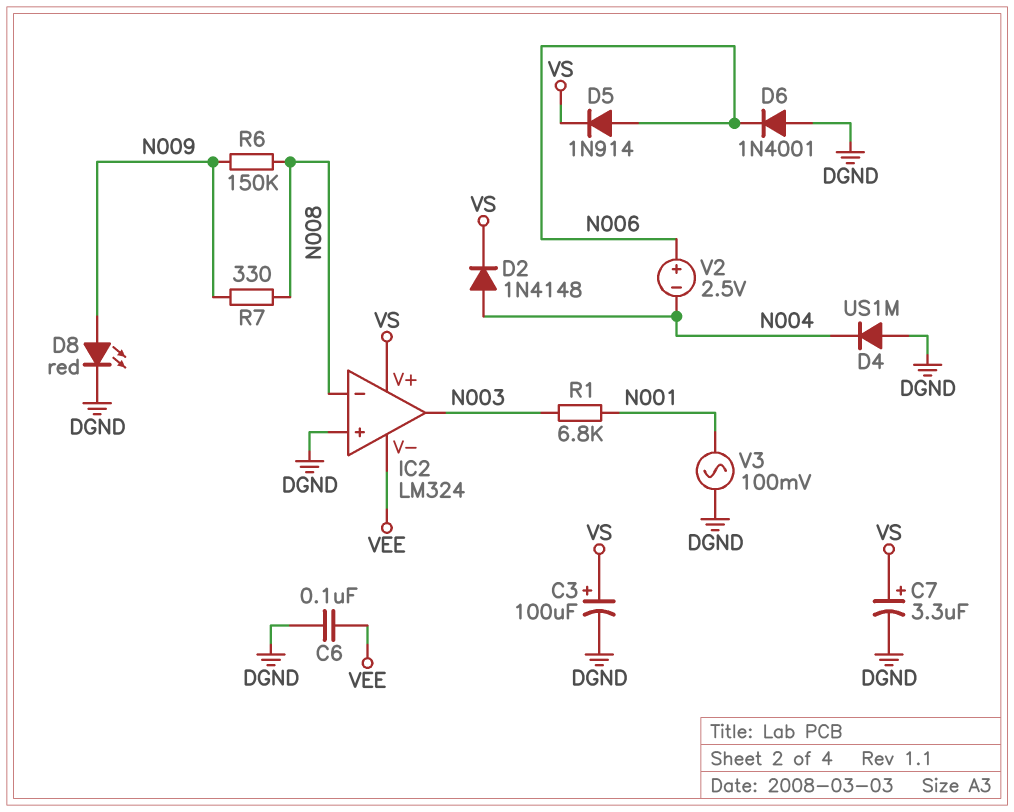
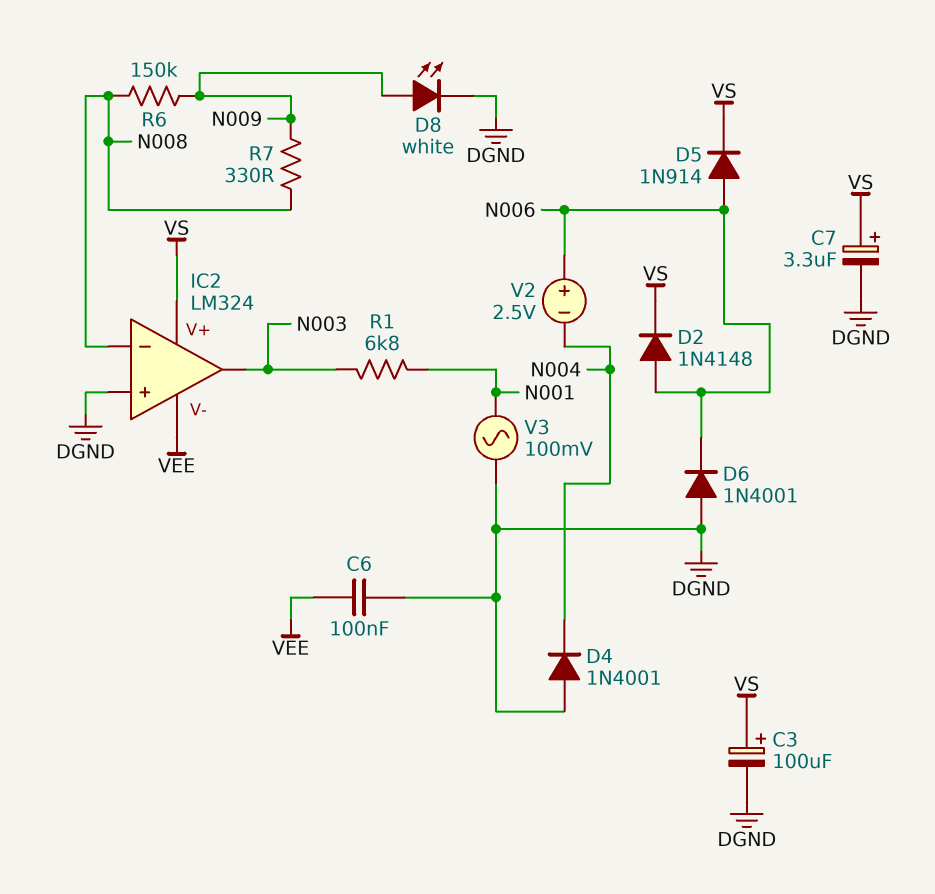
D2: diode 1N4148 (A N004, K VS) -> diode 1N4148 (A N006, K VS)
D4: diode US1M (A DGND, K N004) -> diode 1N4001 (A DGND, K N004)
D8: LED red (A N009, K DGND) -> LED white (A N009, K DGND)

